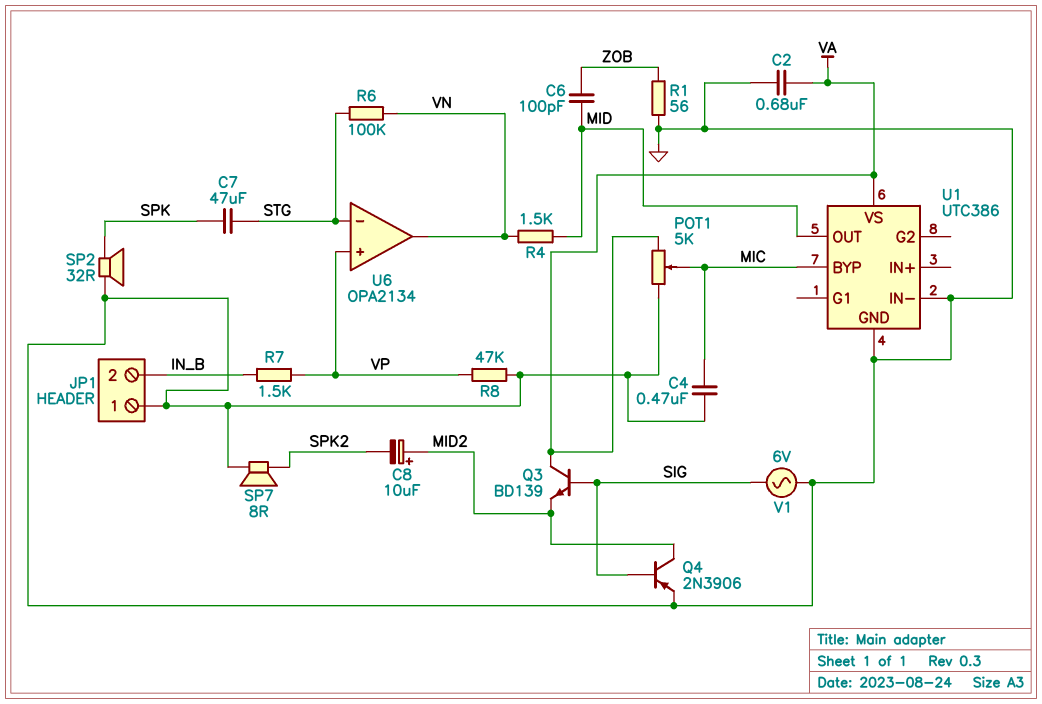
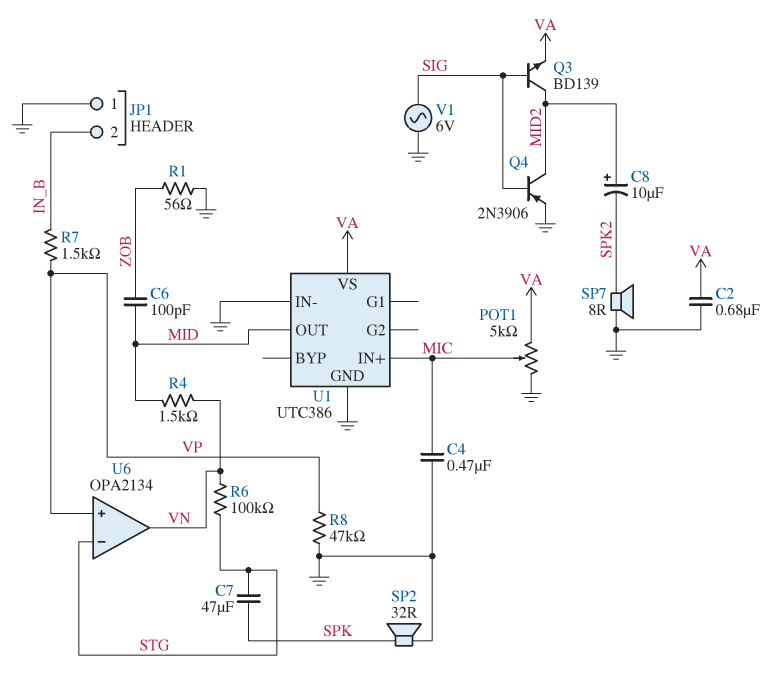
Q3: NPN BD139 (B SIG, C VA, E MID2) -> NPN BD139 (B SIG, C MID2, E VA)
U1 pin BYP: MIC -> none
U1 pin IN+: none -> MIC

